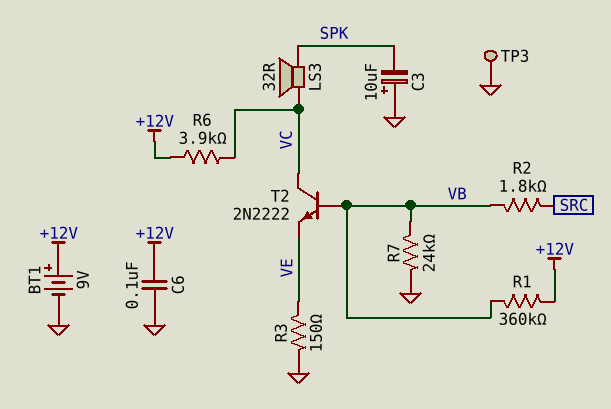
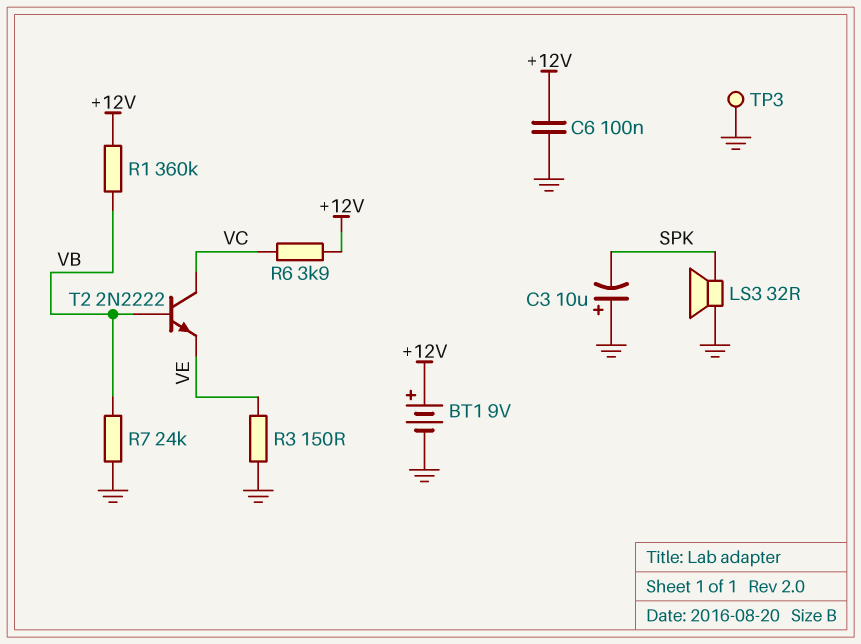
LS3: speaker 32R (SPK, VC) -> speaker 32R (GND, SPK)
R2: 1.8k (SRC, VB) -> none

